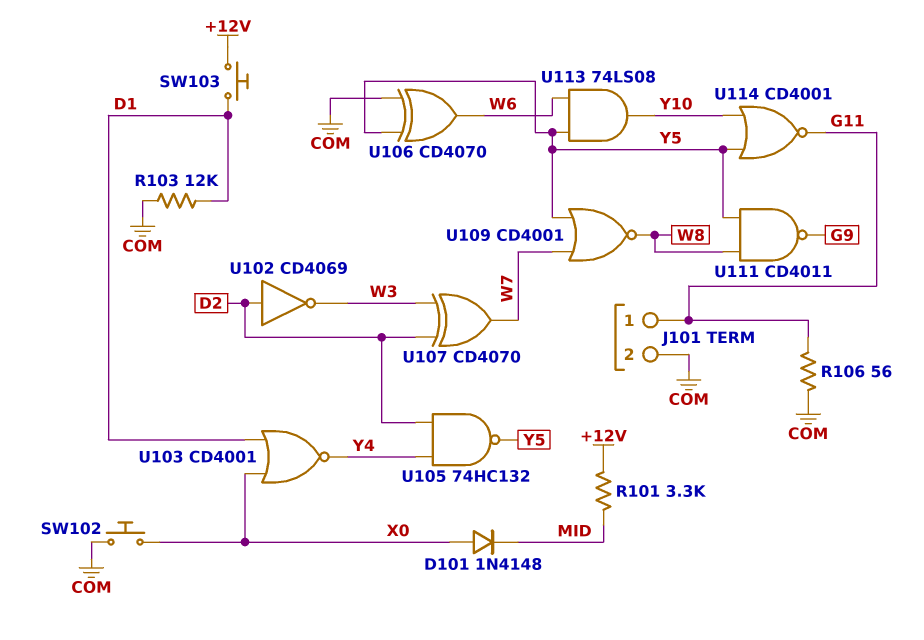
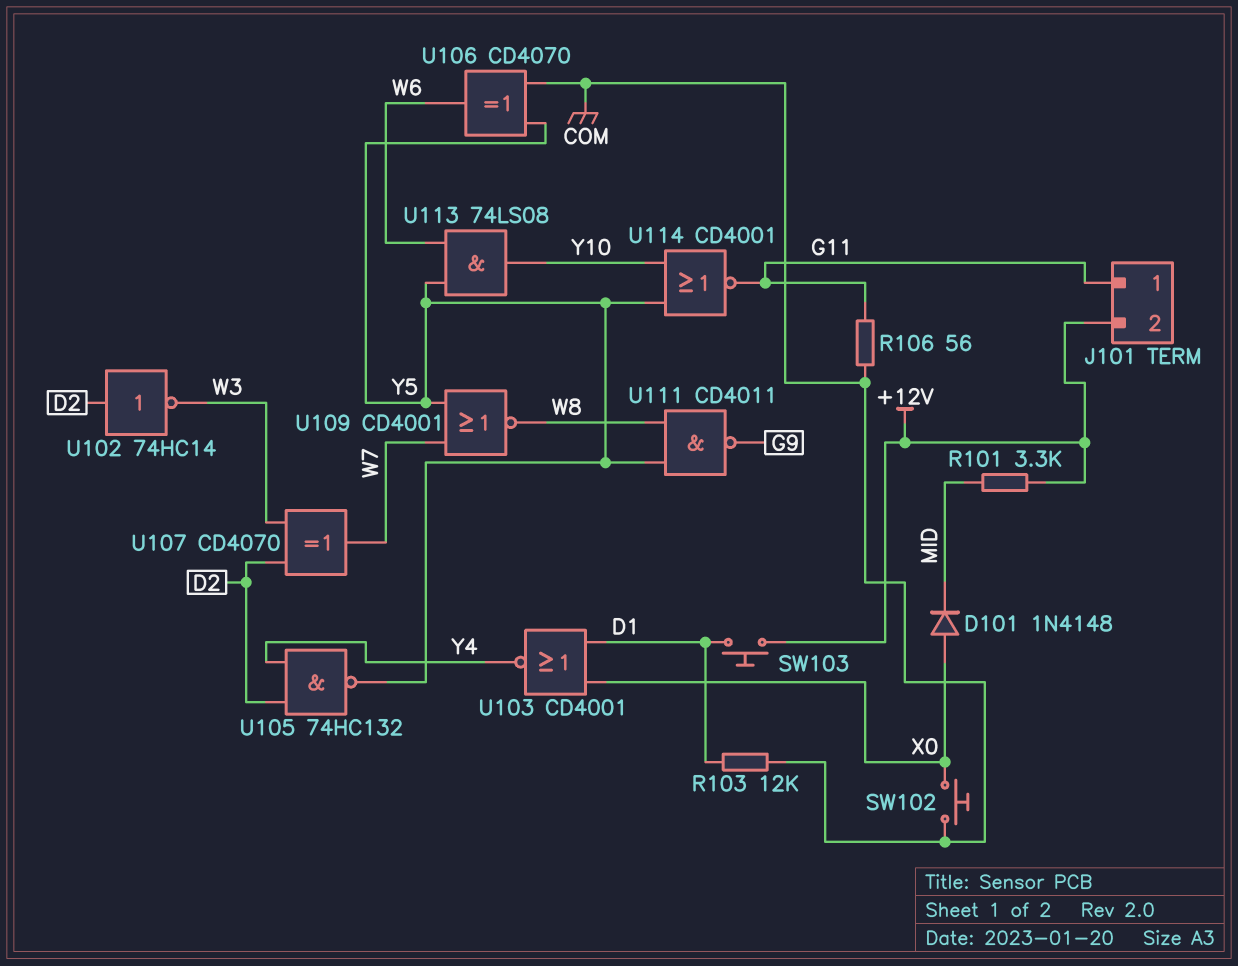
J101 pin 2: COM -> +12V
U102: NOT CD4069 (in D2, out W3) -> NOT 74HC14 (in D2, out W3)

